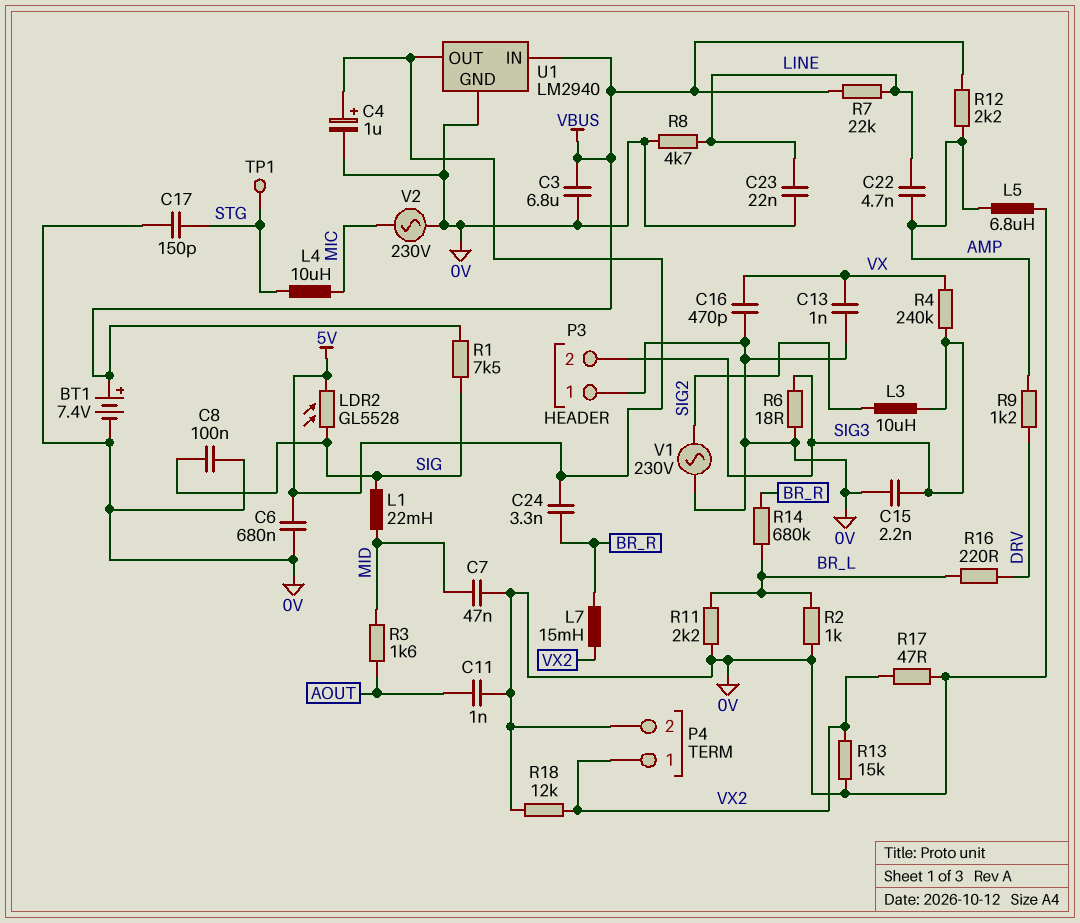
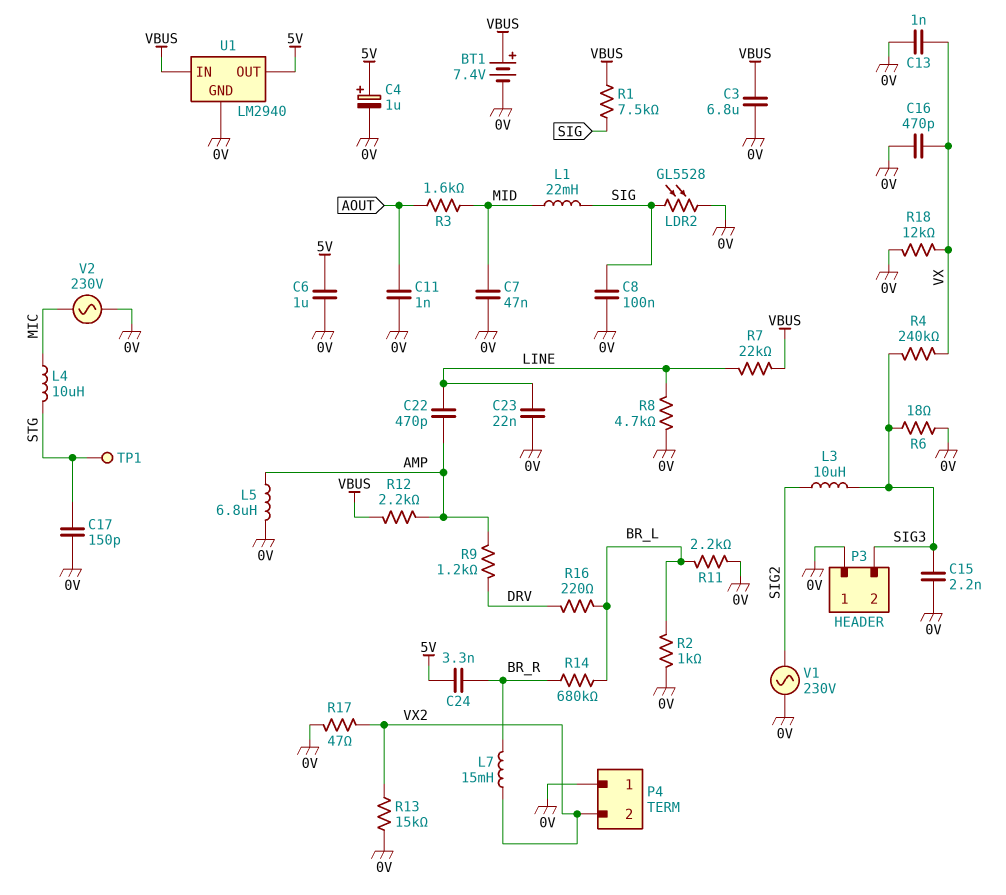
C6: 680nF (0V, 5V) -> 1uF (0V, 5V)
C22: 4.7nF (AMP, LINE) -> 470pF (AMP, LINE)
LDR2: GL5528 (5V, SIG) -> GL5528 (0V, SIG)
P4 pin 1: VX2 -> 0V
P4 pin 2: 0V -> VX2
R18: 12k (0V, VX2) -> 12k (0V, VX)

